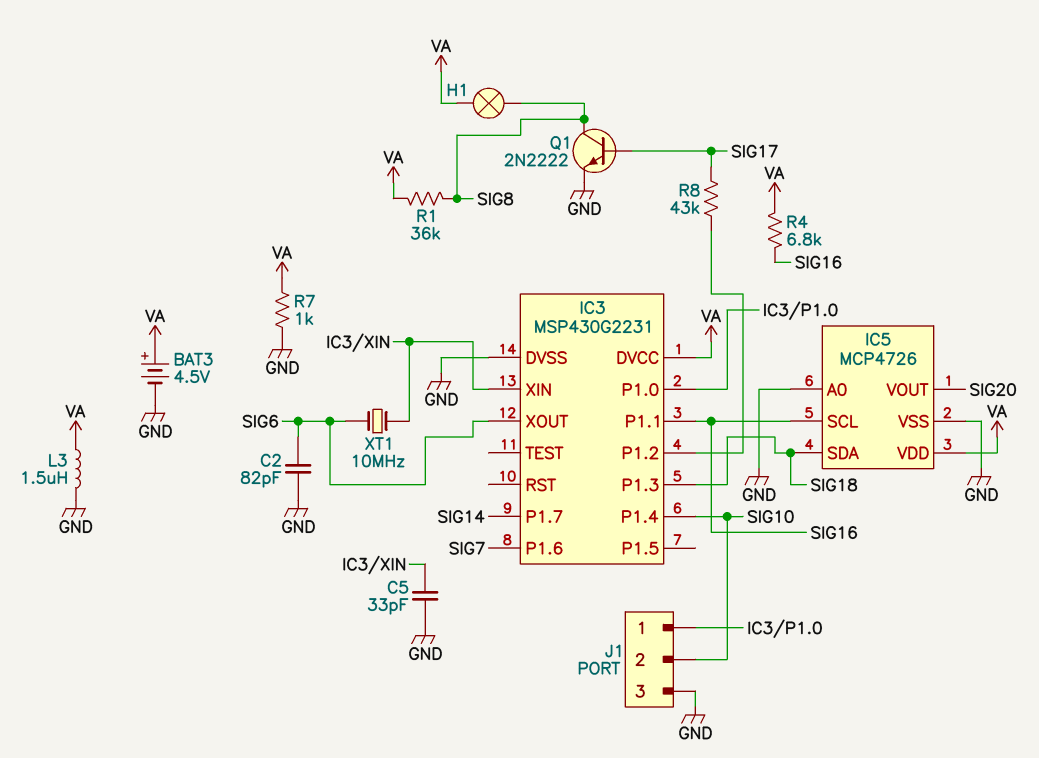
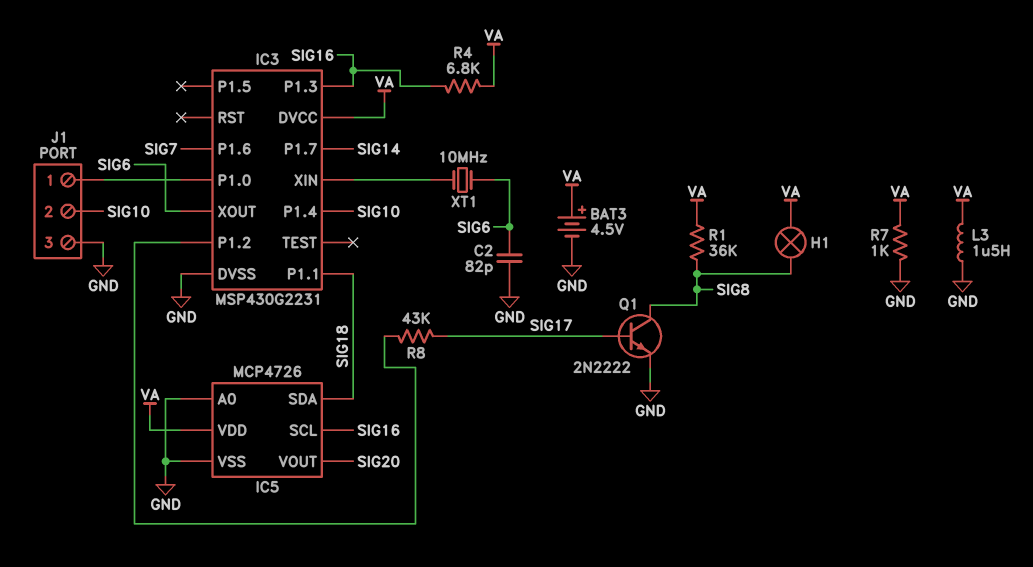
C5: 33pF (GND, IC3/XIN) -> none
IC3 pin P1.1: SIG16 -> SIG18
IC3 pin P1.3: SIG18 -> SIG16

